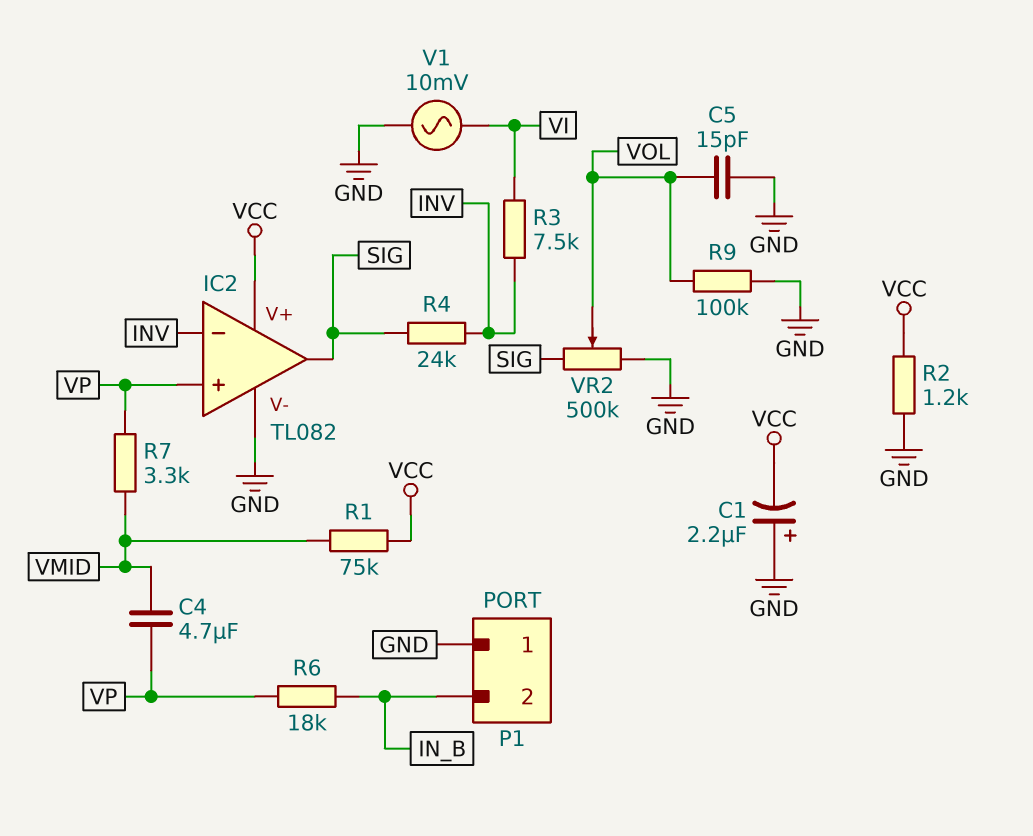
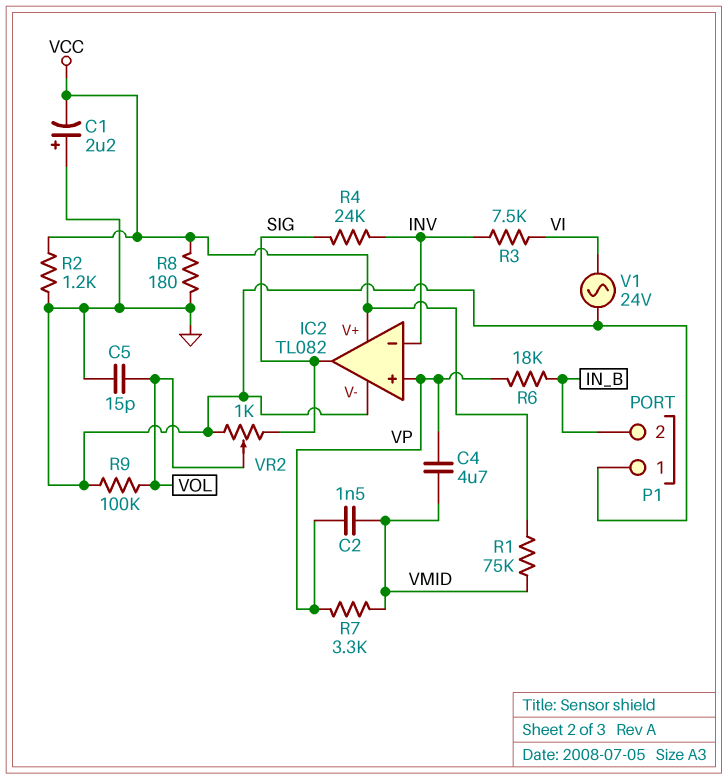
C2: none -> 1.5nF (VMID, VP)
R8: none -> 180 (GND, VCC)
V1: AC 10mV (GND, VI) -> AC 24V (GND, VI)
VR2: 500k (GND, SIG, wiper VOL) -> 1k (GND, SIG, wiper VOL)

